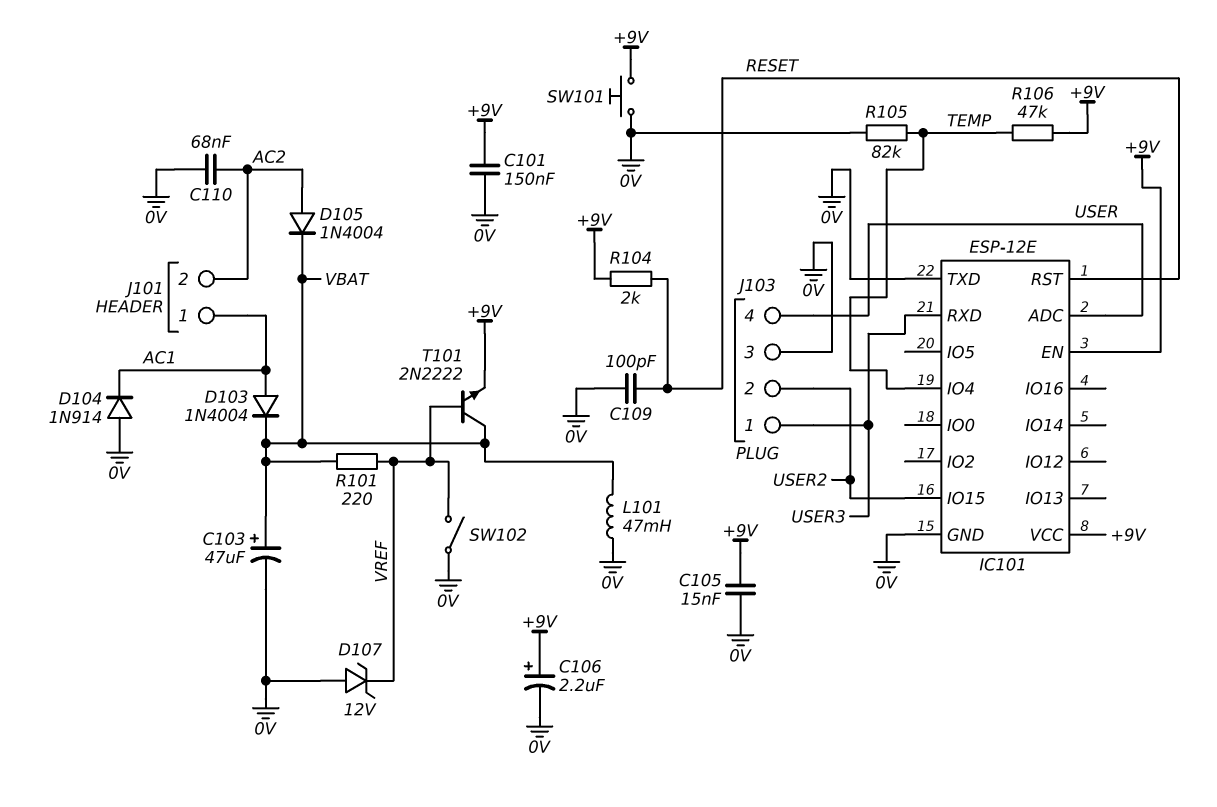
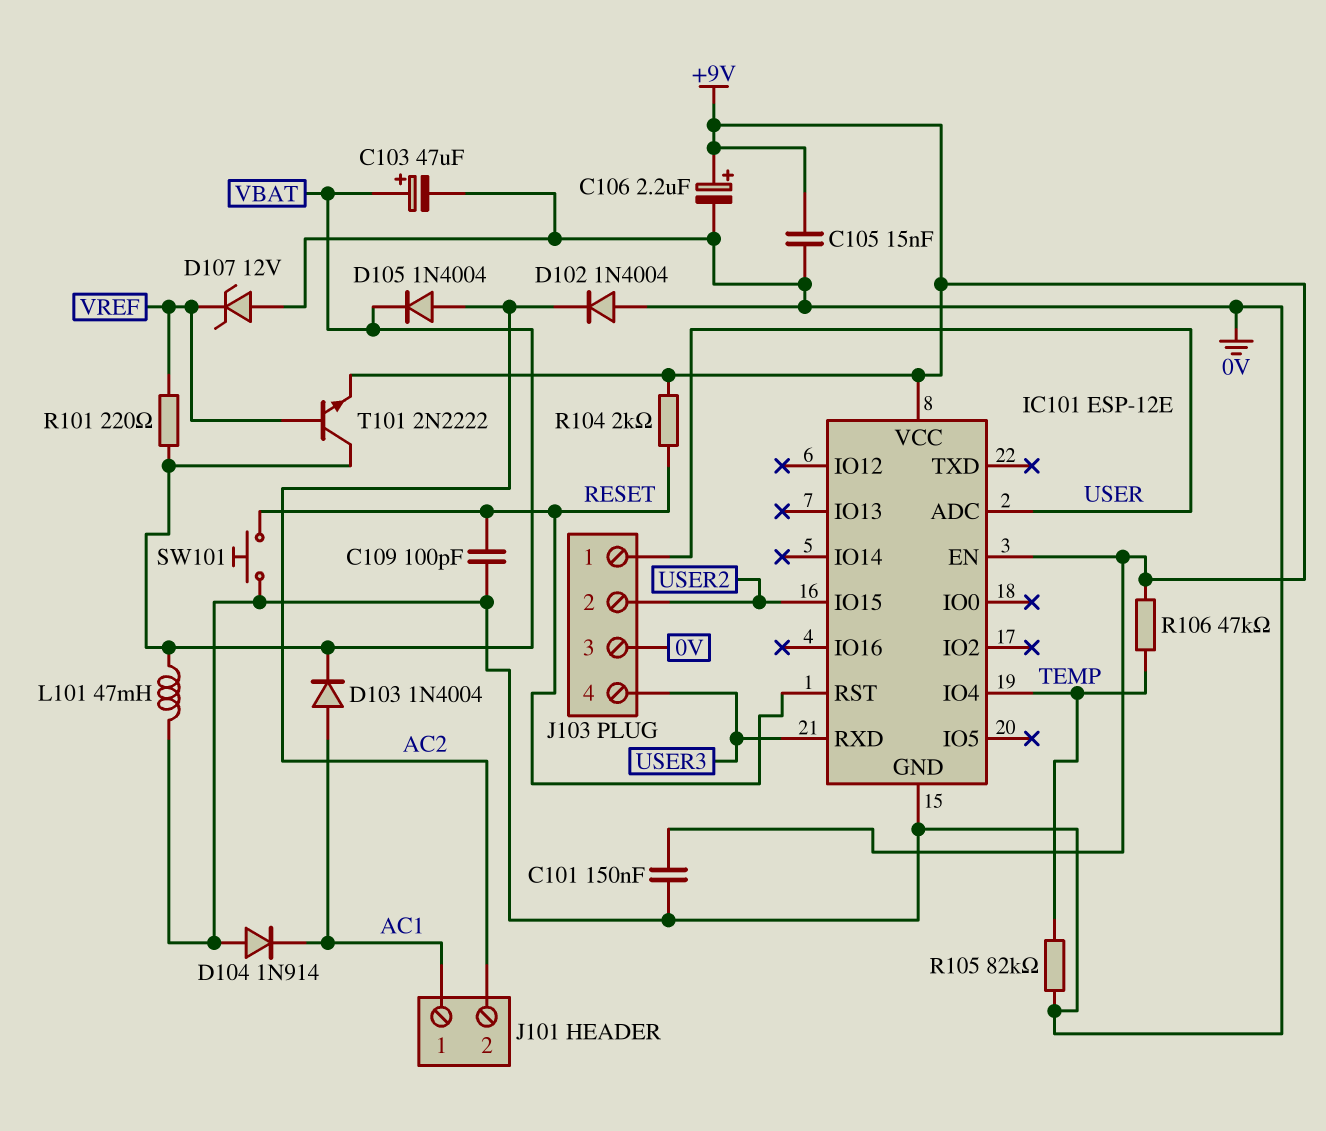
C110: 68nF (0V, AC2) -> none
D102: none -> diode 1N4004 (A 0V, K AC2)
IC101 pin TXD: 0V -> none
J103 pin 1: USER3 -> USER
J103 pin 4: USER -> USER3
SW101: button (+9V, 0V) -> button (0V, RESET)
SW102: switch (0V, VREF) -> none

